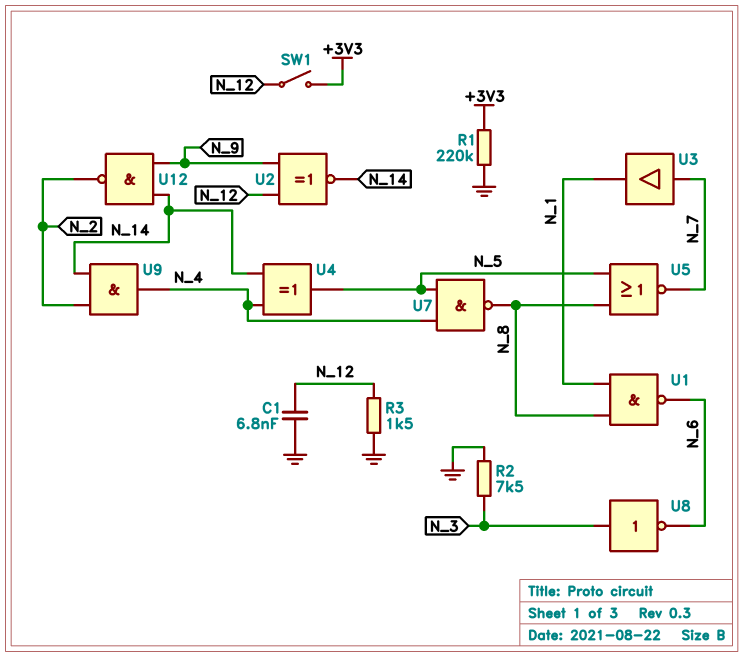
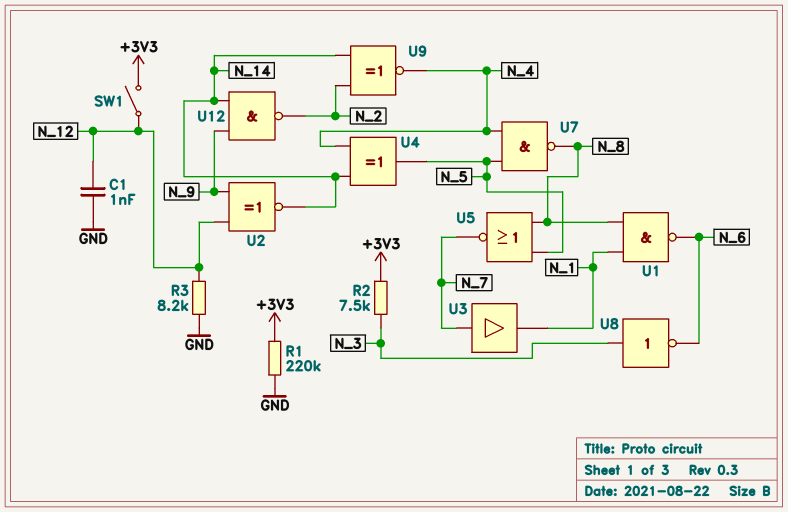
C1: 6.8nF (GND, N_12) -> 1nF (GND, N_12)
R2: 7.5k (GND, N_3) -> 7.5k (+3V3, N_3)
R3: 1.5k (GND, N_12) -> 8.2k (GND, N_12)
U9: AND (in N_2, in N_14, out N_4) -> XNOR (in N_2, in N_14, out N_4)

